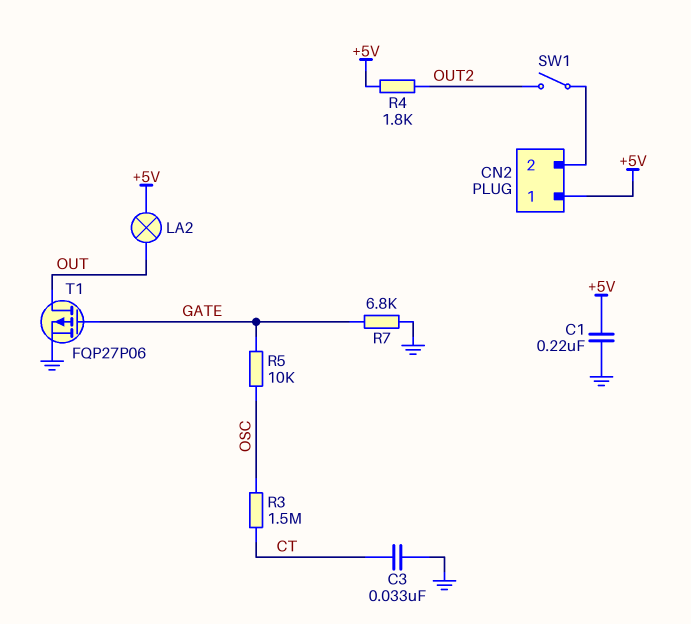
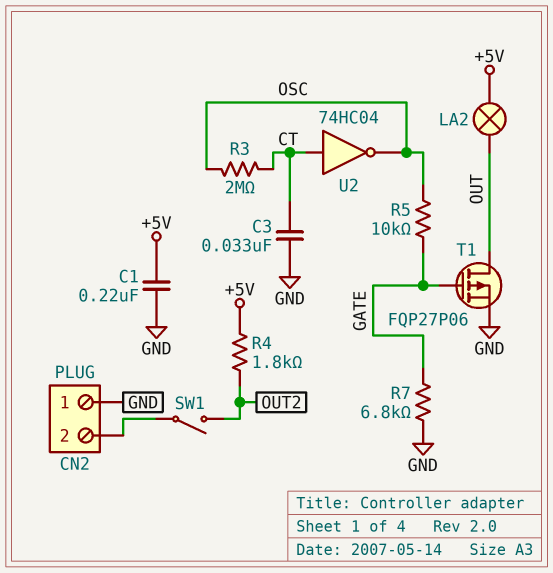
CN2 pin 1: +5V -> GND
R3: 1.5M (CT, OSC) -> 2M (CT, OSC)
U2: none -> NOT 74HC04 (in CT, out OSC)

